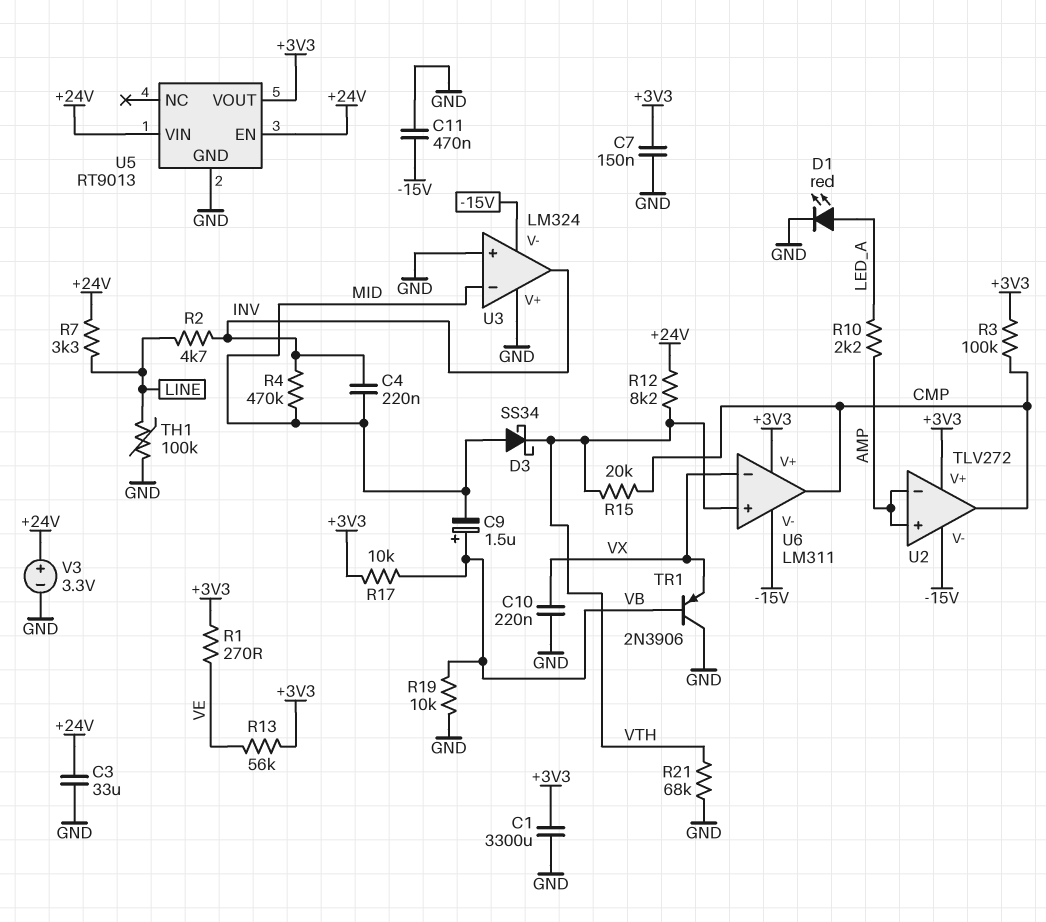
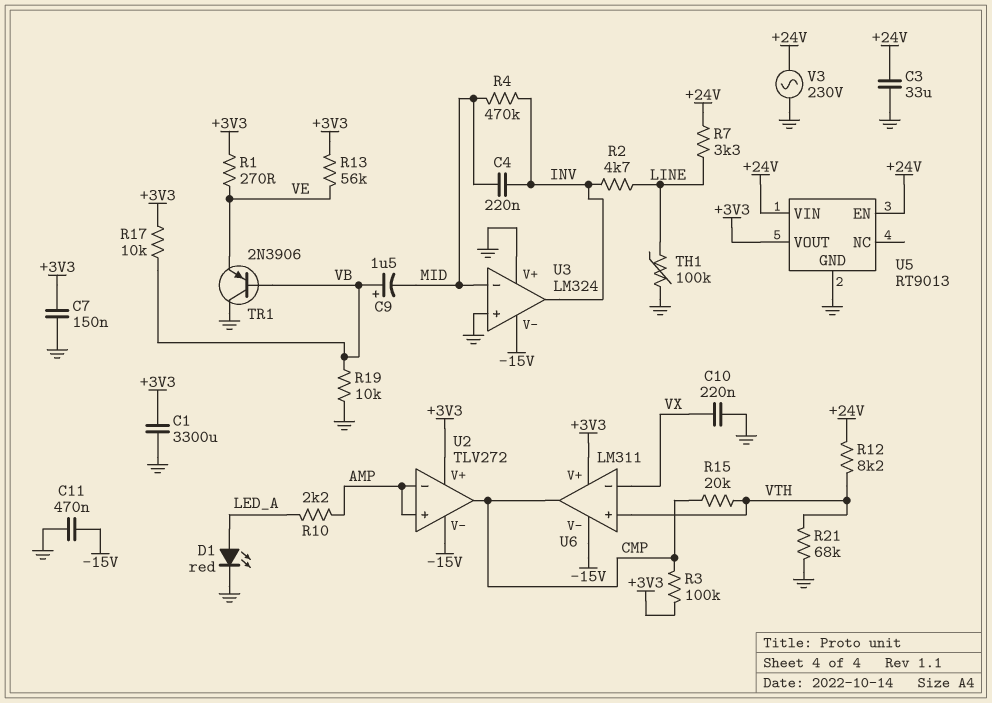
D3: schottky SS34 (A MID, K VTH) -> none
TR1: PNP 2N3906 (B VB, C GND, E VX) -> PNP 2N3906 (B VB, C GND, E VE)
V3: 3.3V (plus +24V, minus GND) -> AC 230V (+24V, GND)

